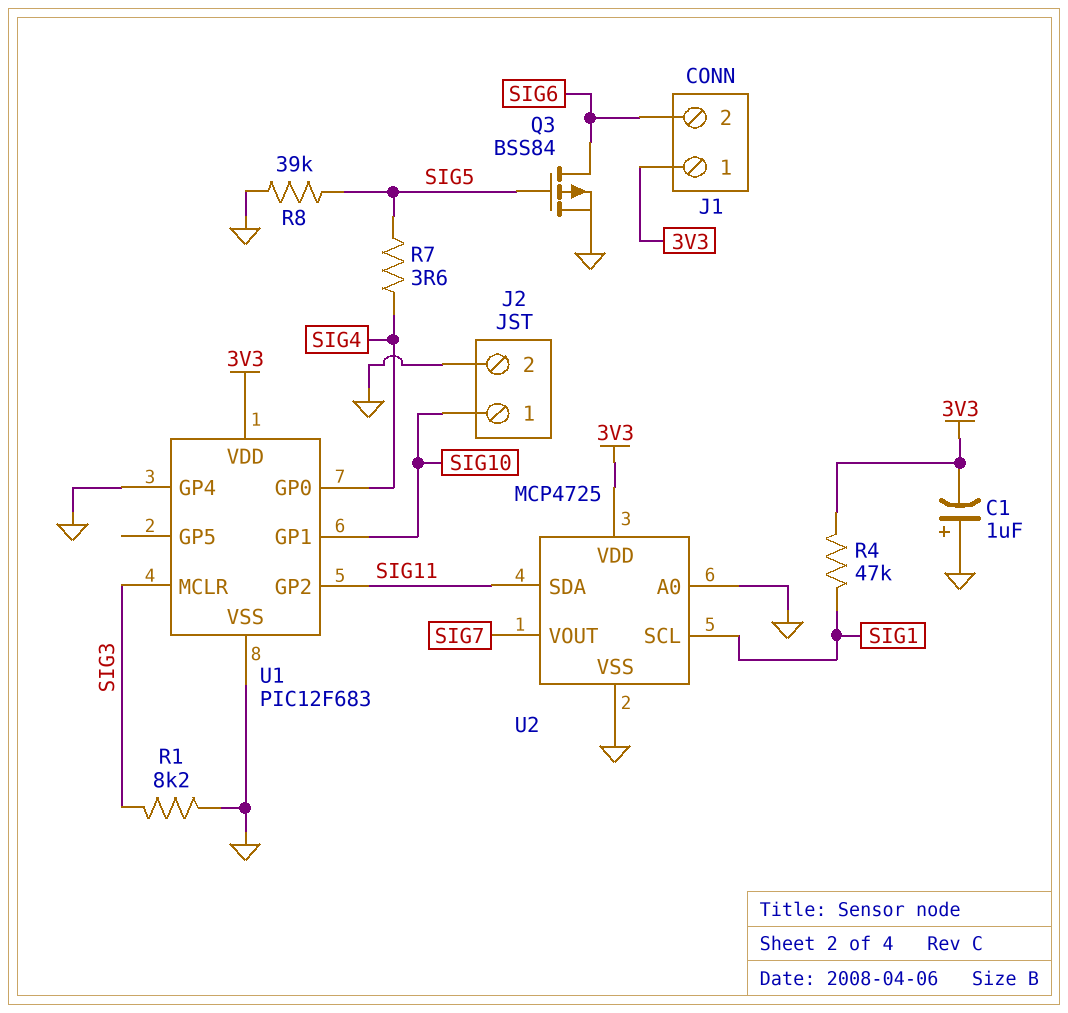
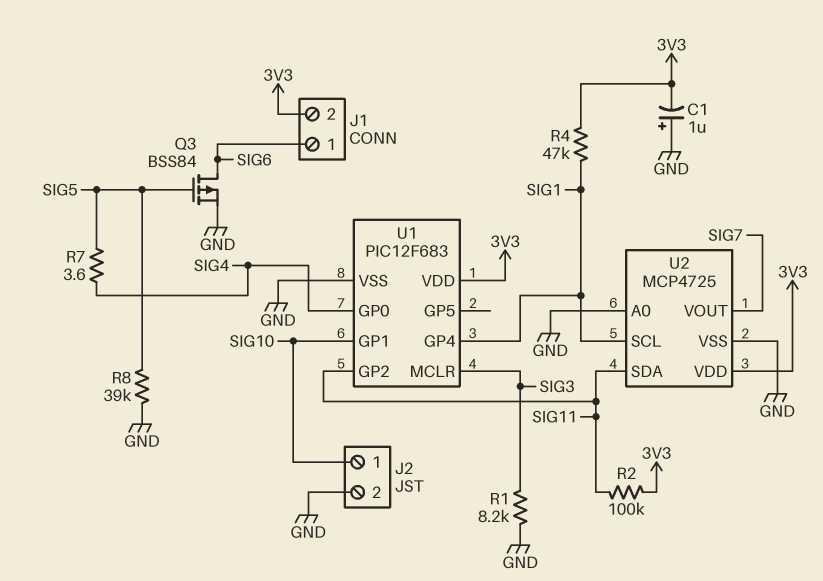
J1 pin 1: 3V3 -> SIG6
J1 pin 2: SIG6 -> 3V3
R2: none -> 100k (3V3, SIG11)
U1 pin GP4: GND -> SIG1

